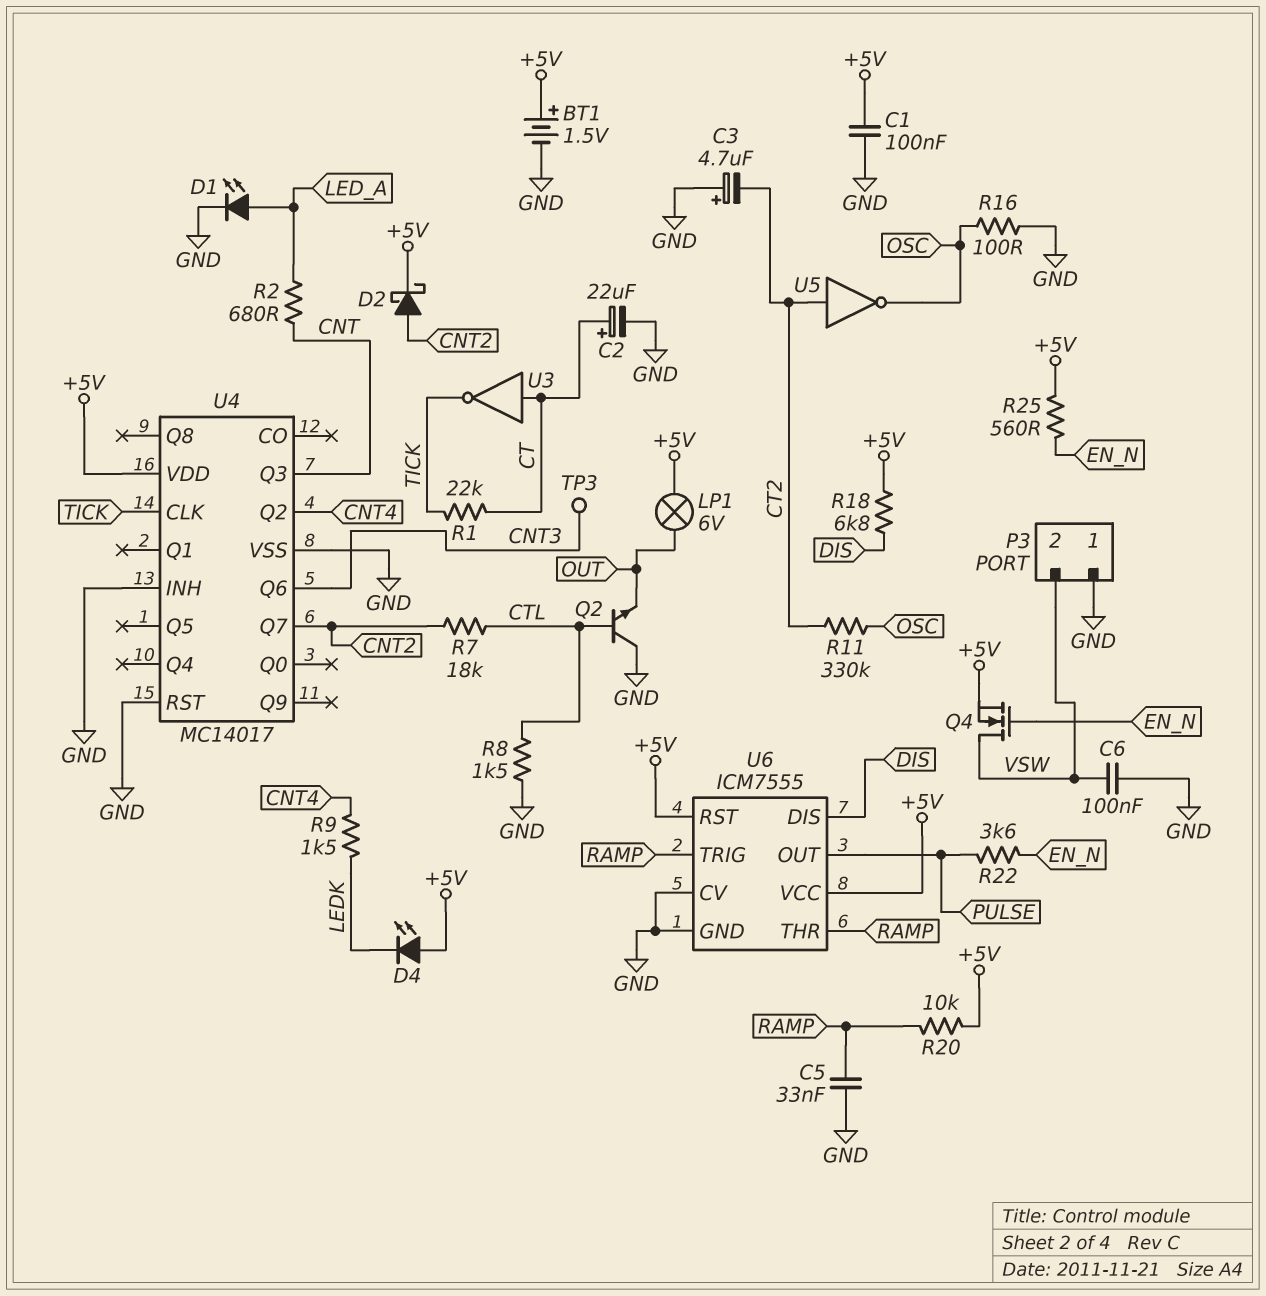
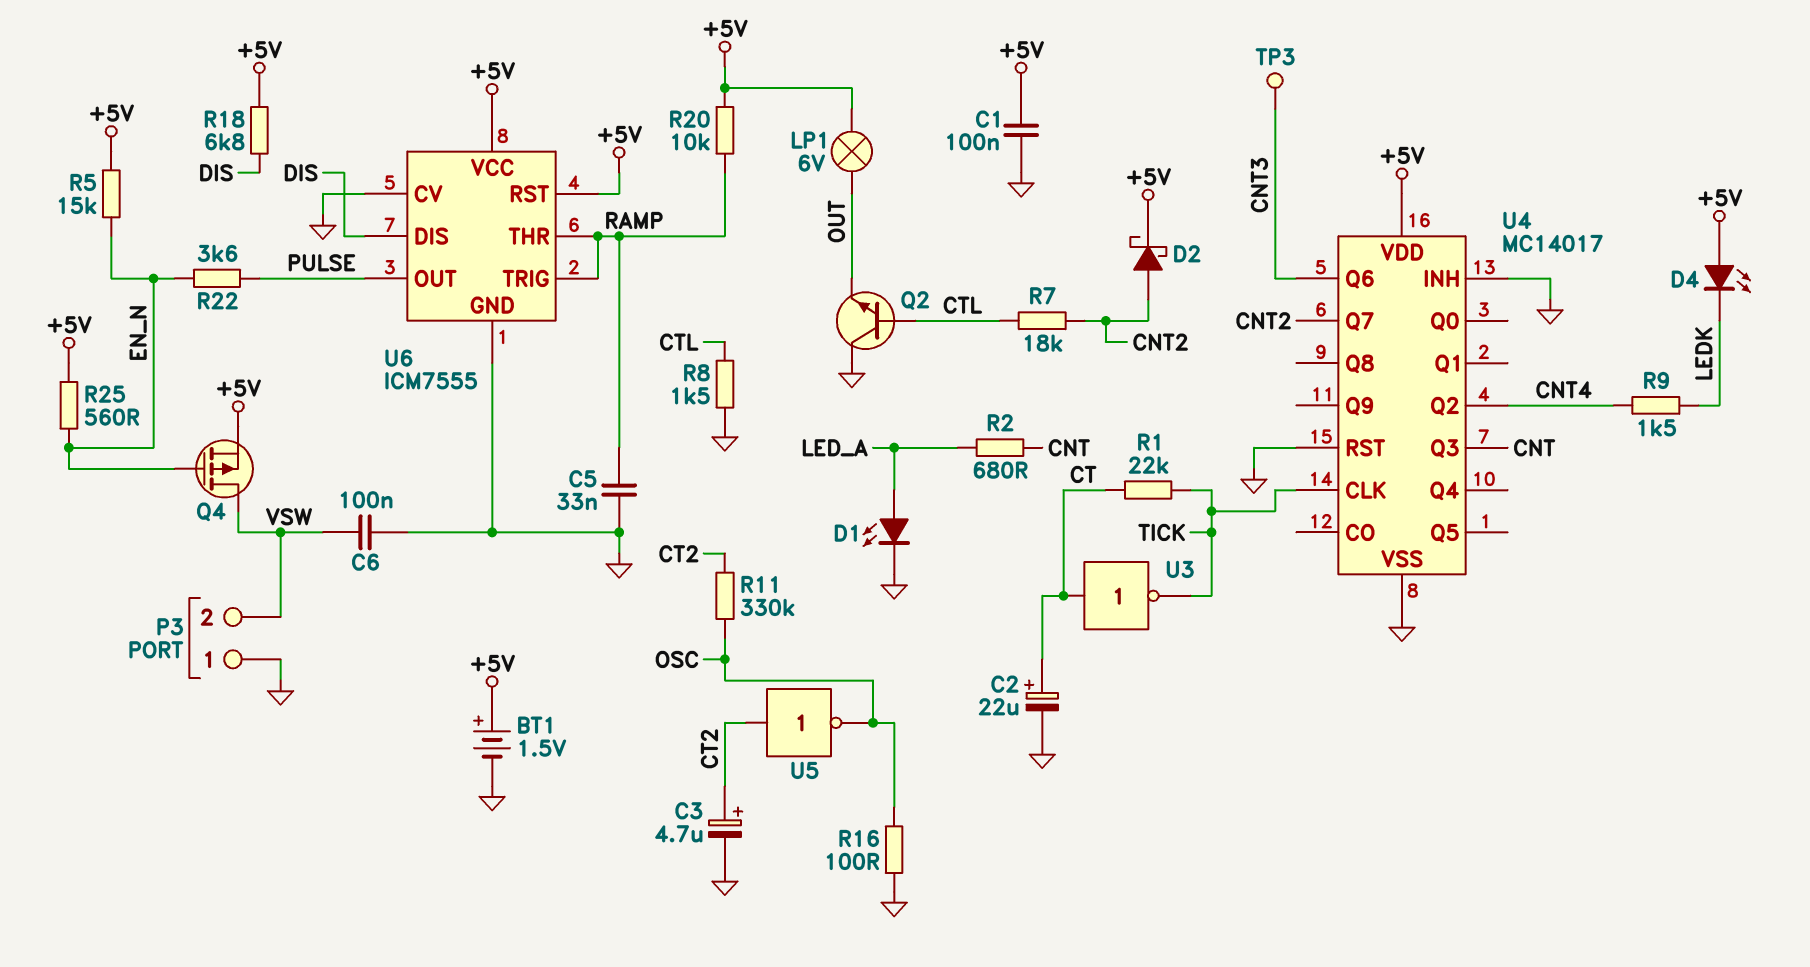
C3: 4.7uF (plus GND, minus CT2) -> 4.7uF (plus CT2, minus GND)
Q4: NMOS (G EN_N, D VSW, S +5V) -> PMOS (G EN_N, D VSW, S +5V)
R5: none -> 15k (+5V, EN_N)

